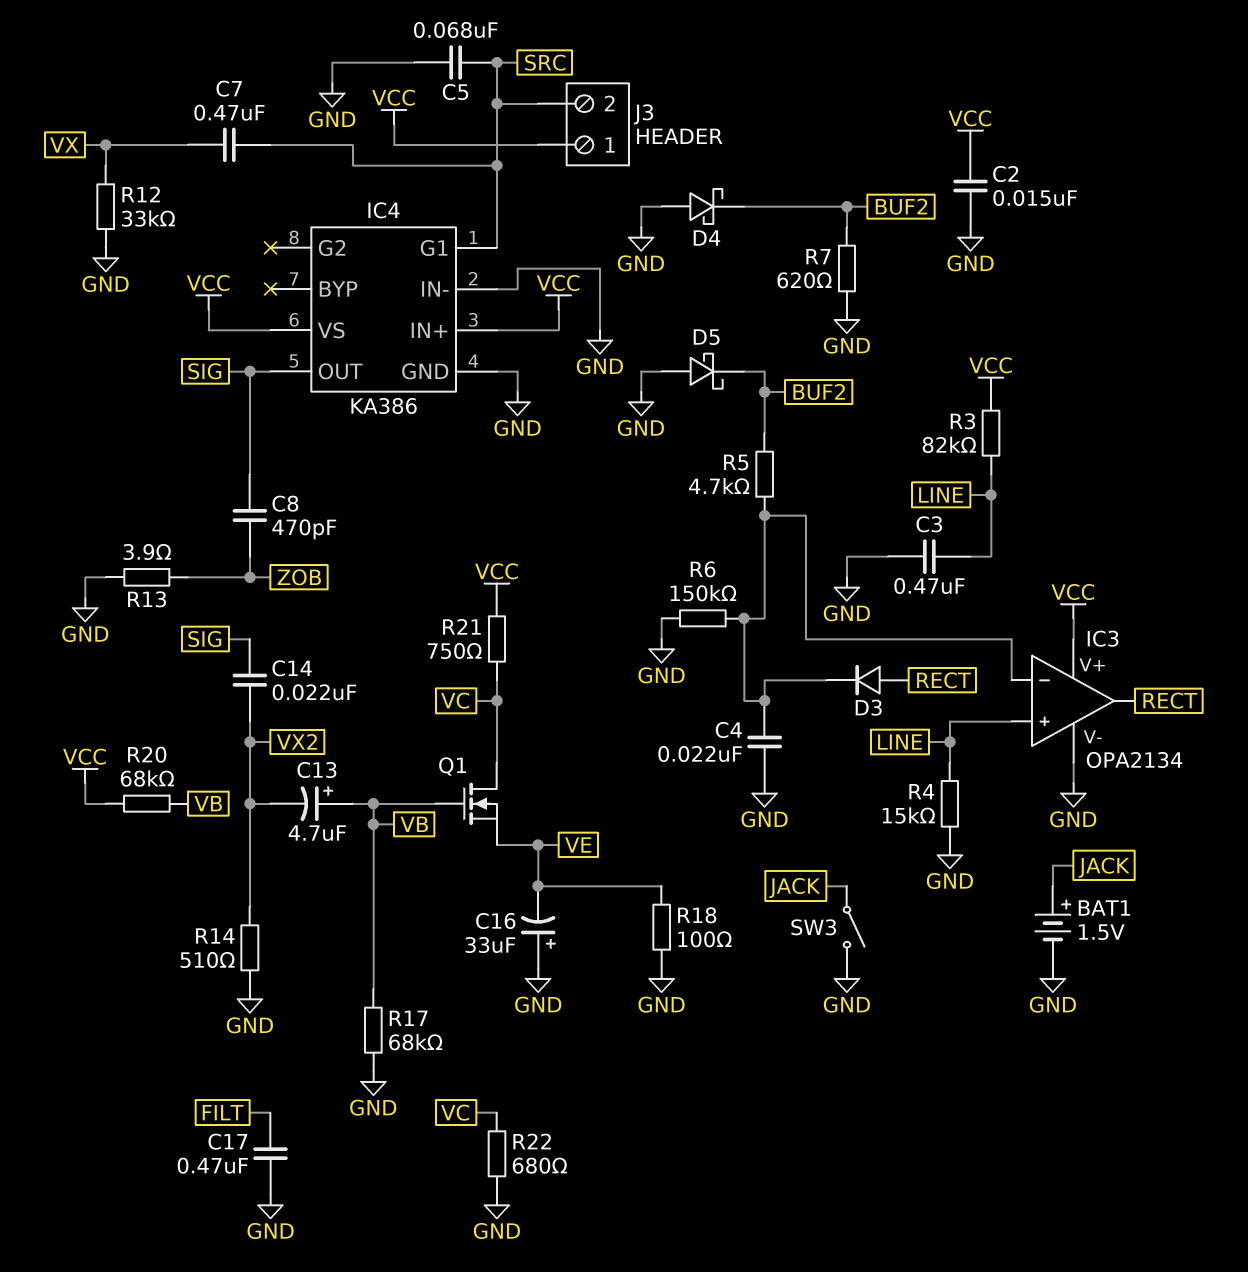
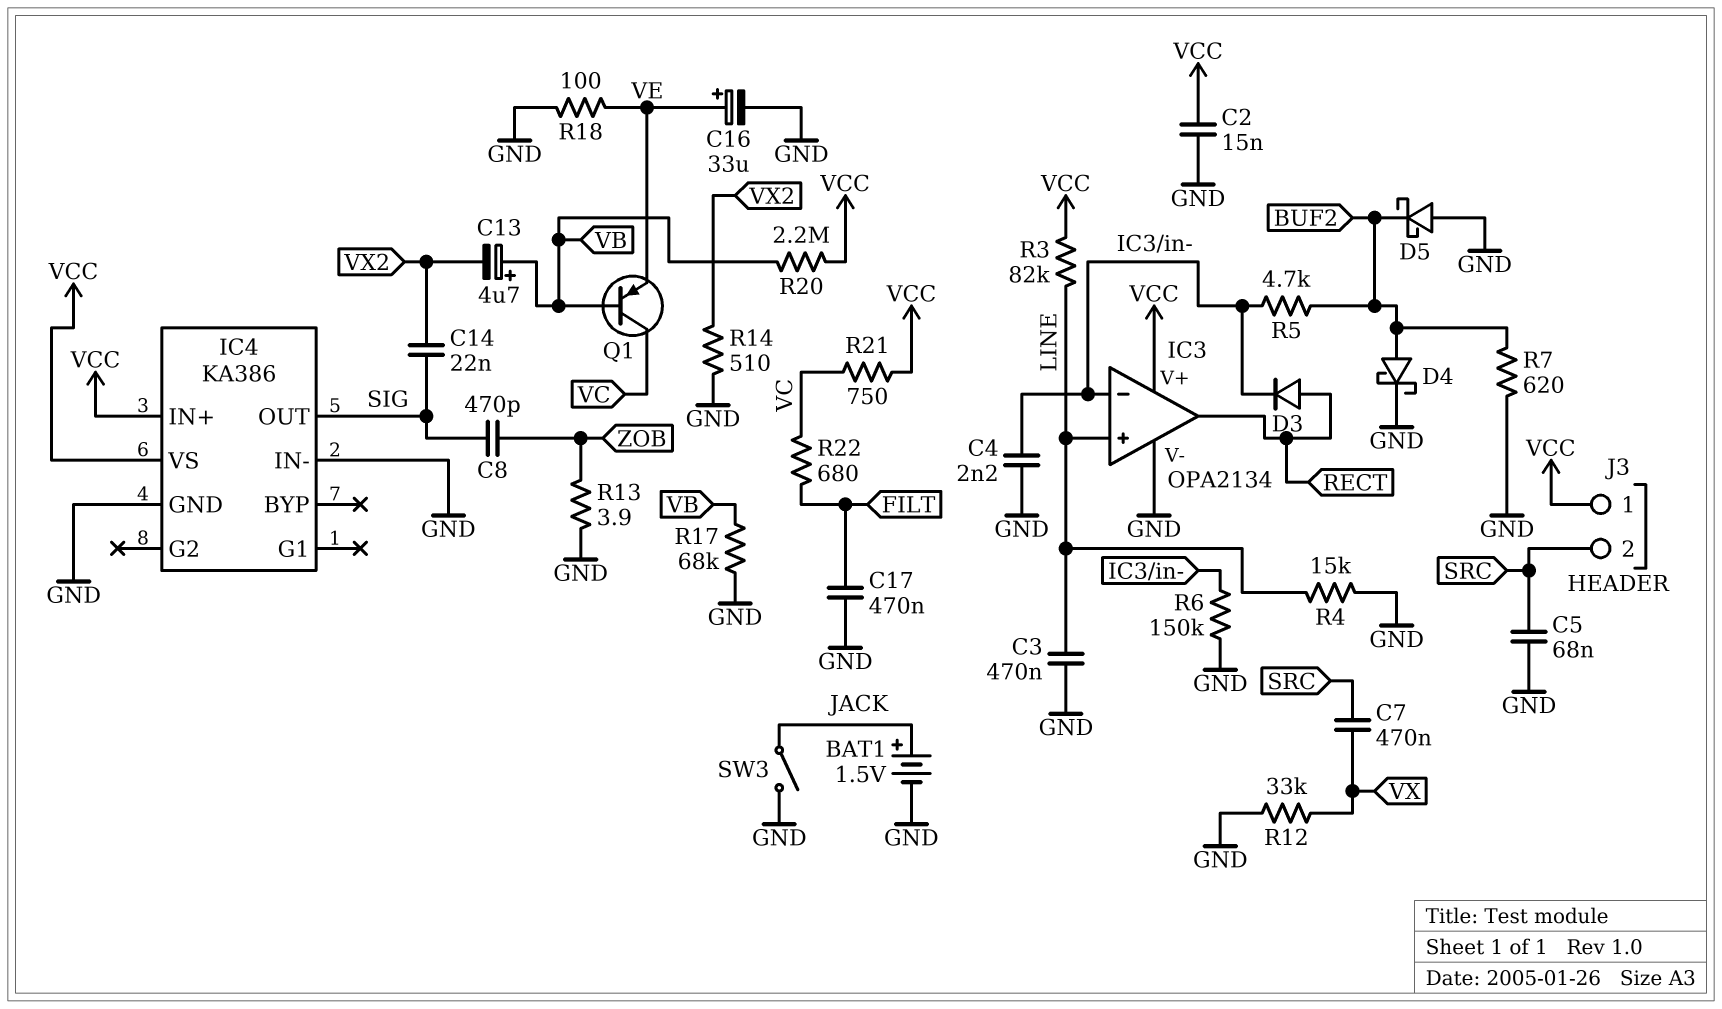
C4: 22nF (GND, IC3/in-) -> 2.2nF (GND, IC3/in-)
C16: 33uF (plus GND, minus VE) -> 33uF (plus VE, minus GND)
D4: schottky (A GND, K BUF2) -> schottky (A BUF2, K GND)
IC4 pin G1: SRC -> none
Q1: NMOS (G VB, D VC, S VE) -> PNP (B VB, C VC, E VE)
R20: 68k (VB, VCC) -> 2.2M (VB, VCC)
R22: 680 (GND, VC) -> 680 (FILT, VC)

